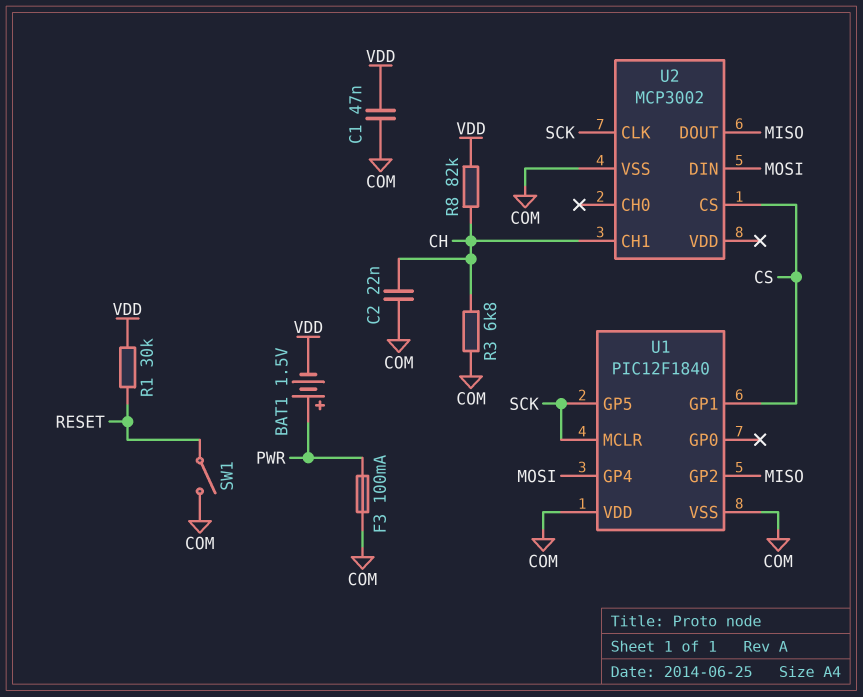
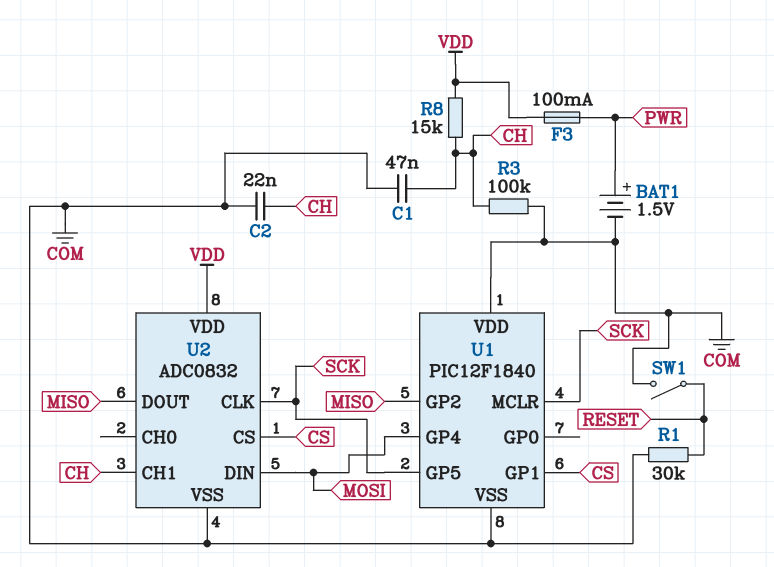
BAT1: 1.5V (plus PWR, minus VDD) -> 1.5V (plus PWR, minus COM)
C1: 47nF (COM, VDD) -> 47nF (CH, COM)
F3: 100mA (COM, PWR) -> 100mA (PWR, VDD)
R1: 30k (RESET, VDD) -> 30k (COM, RESET)
R3: 6.8k (CH, COM) -> 100k (CH, COM)
R8: 82k (CH, VDD) -> 15k (CH, VDD)
U2: MCP3002 -> ADC0832
U2 pin VDD: none -> VDD

